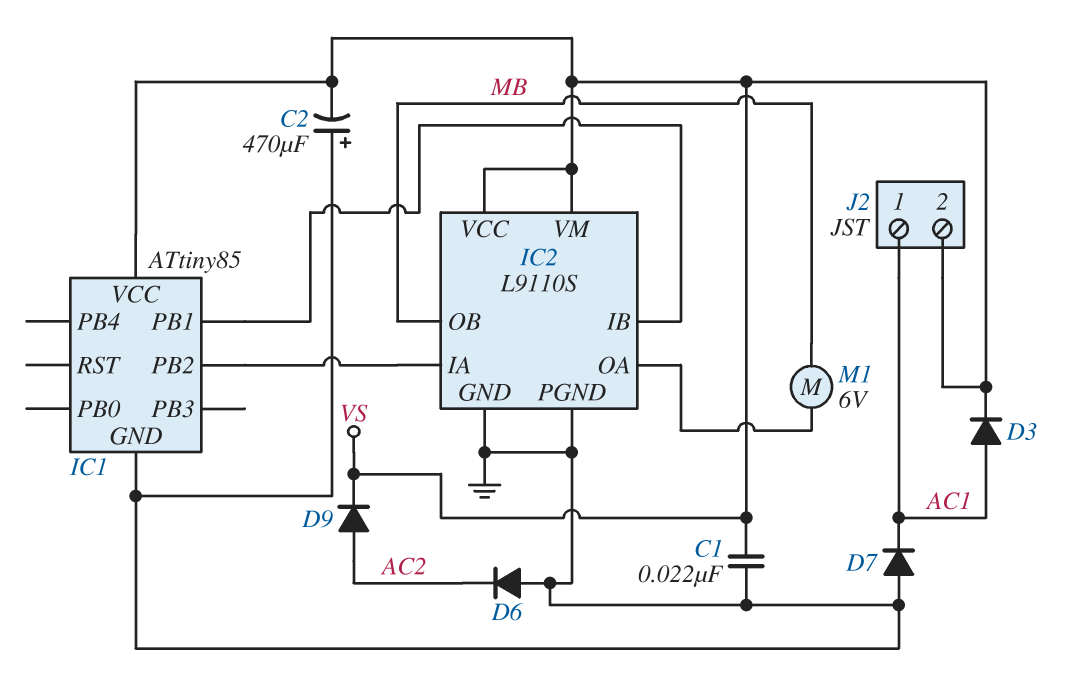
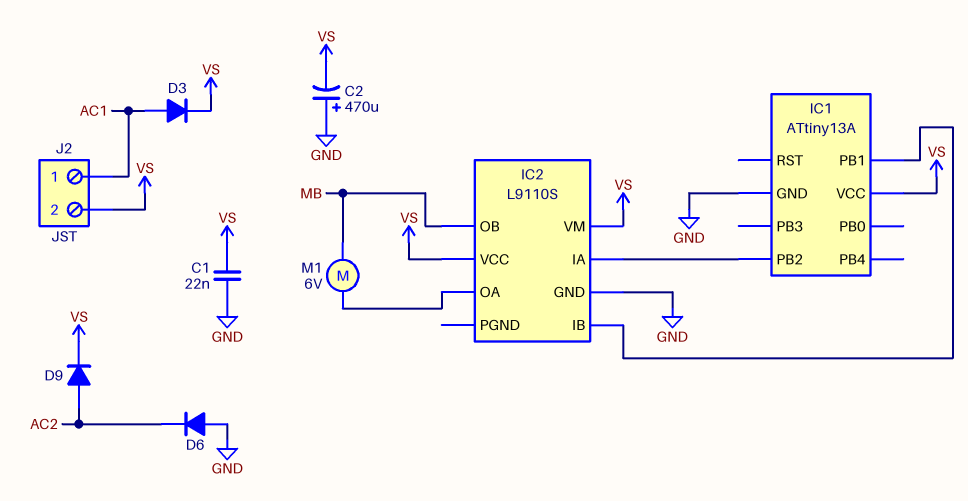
D7: diode (A GND, K AC1) -> none
IC1: ATtiny85 -> ATtiny13A
IC2 pin PGND: GND -> none

